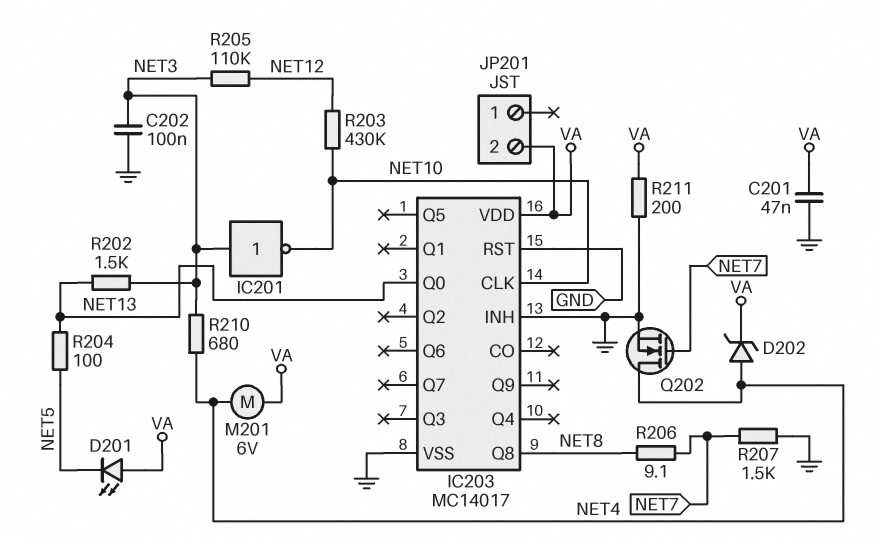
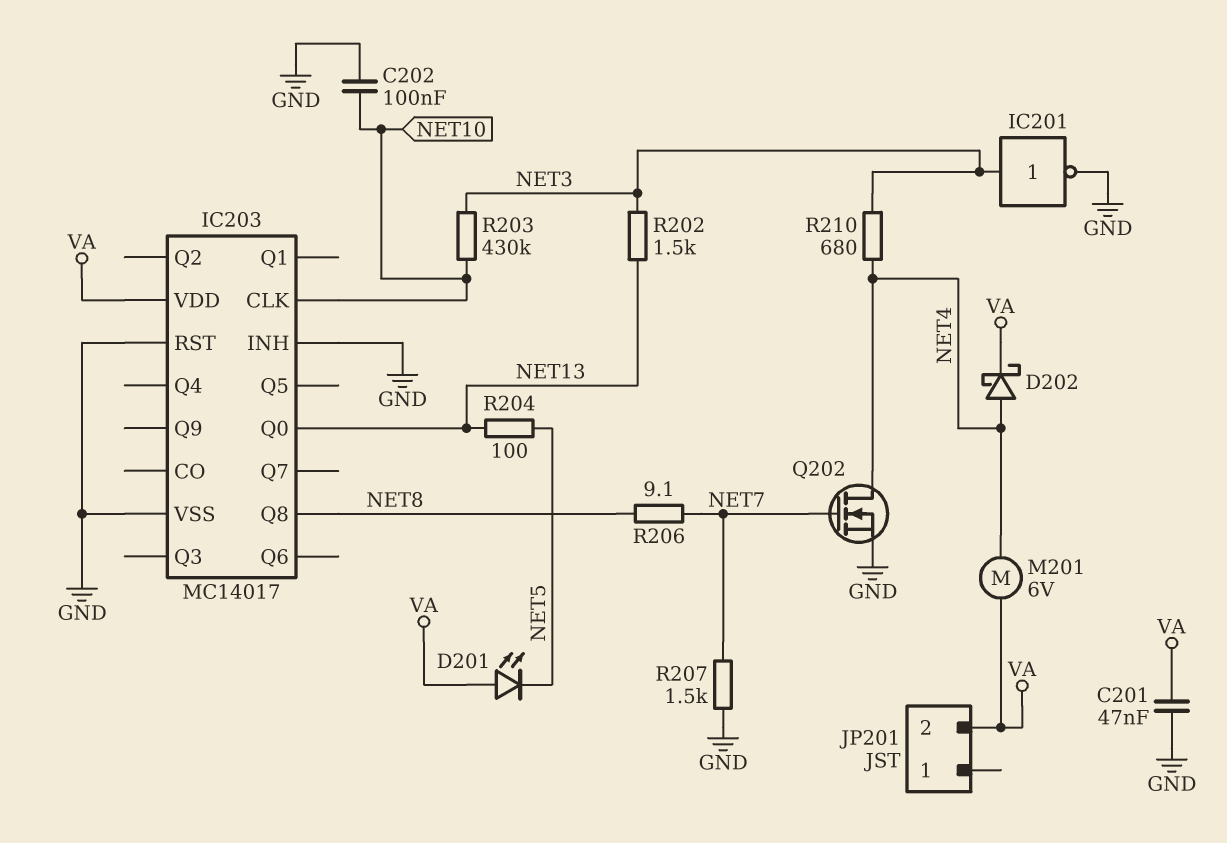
C202: 100nF (GND, NET3) -> 100nF (GND, NET10)
D202: zener (A NET4, K VA) -> schottky (A NET4, K VA)
IC201: NOT (in NET3, out NET10) -> NOT (in NET3, out GND)
R203: 430k (NET10, NET12) -> 430k (NET3, NET10)
R205: 110k (NET3, NET12) -> none
R211: 200 (GND, VA) -> none

